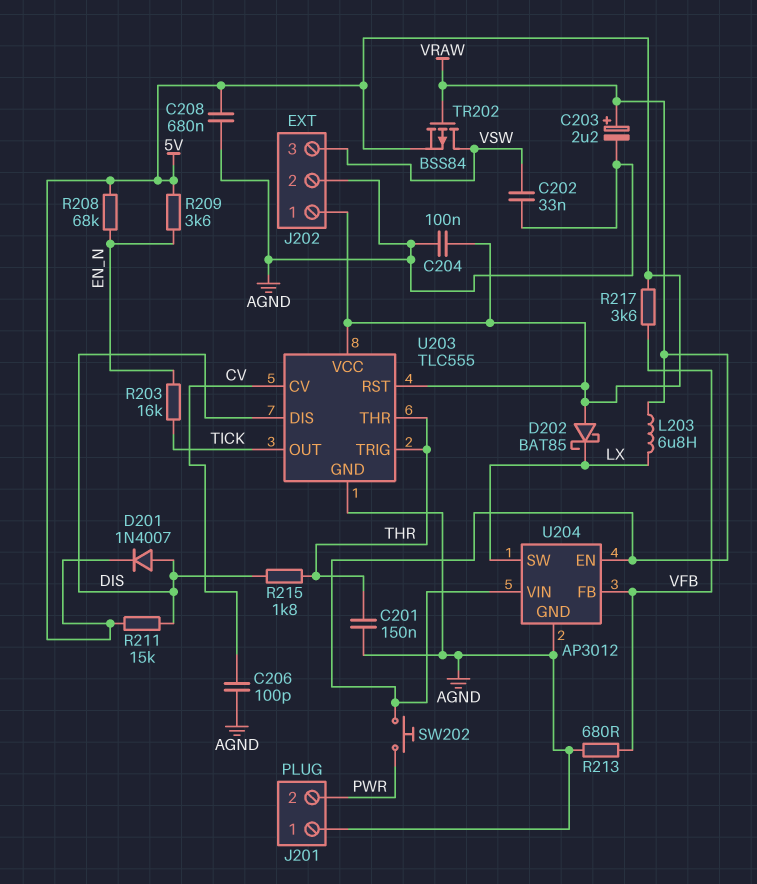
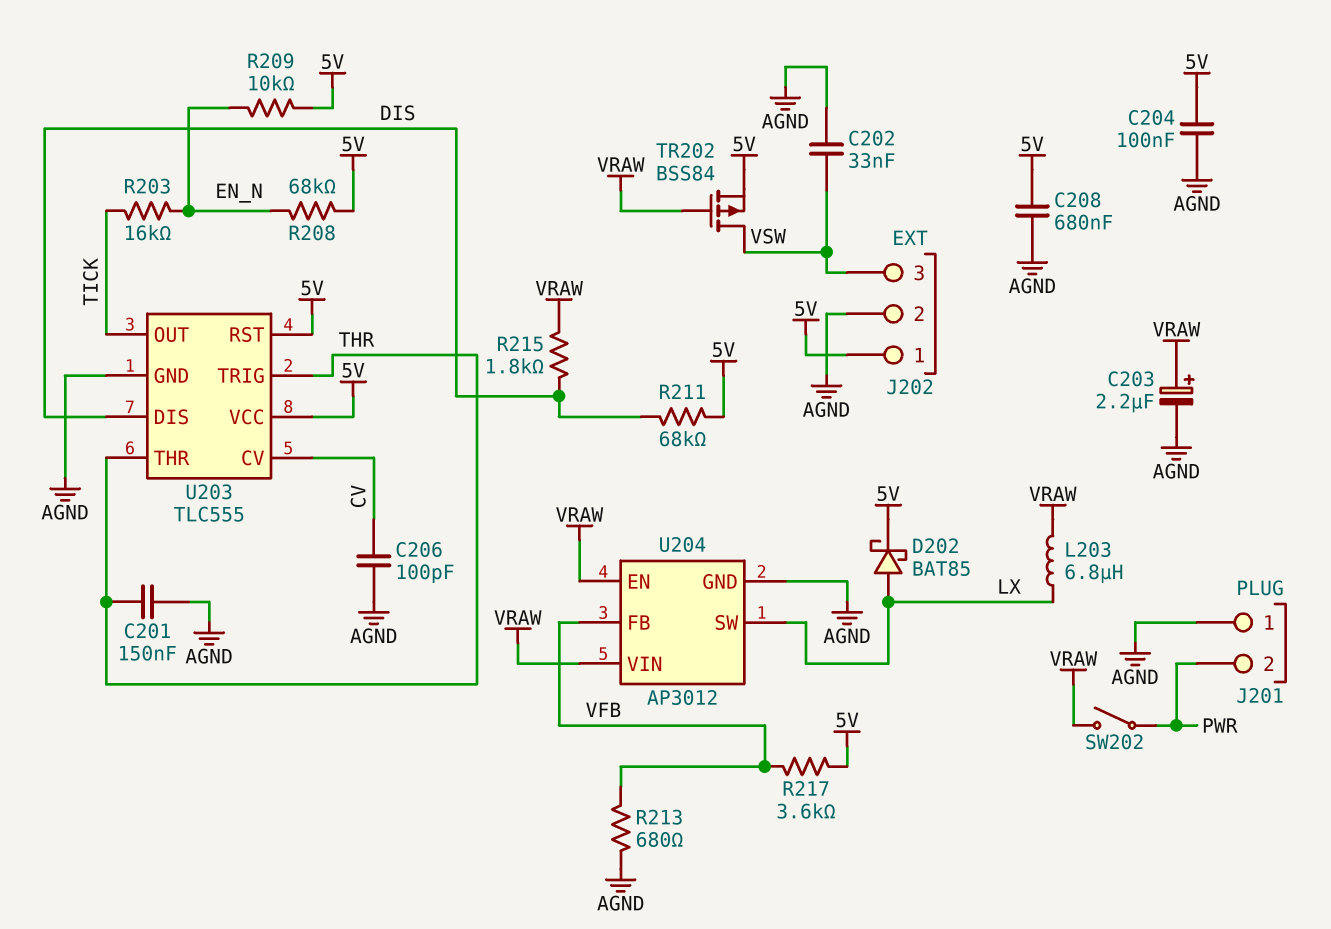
D201: diode 1N4007 (A DIS, K 5V) -> none
D202: schottky BAT85 (A 5V, K LX) -> schottky BAT85 (A LX, K 5V)
R209: 3.6k (5V, EN_N) -> 10k (5V, EN_N)
R211: 15k (5V, DIS) -> 68k (5V, DIS)
R215: 1.8k (DIS, THR) -> 1.8k (DIS, VRAW)
SW202: button (PWR, VRAW) -> switch (PWR, VRAW)

